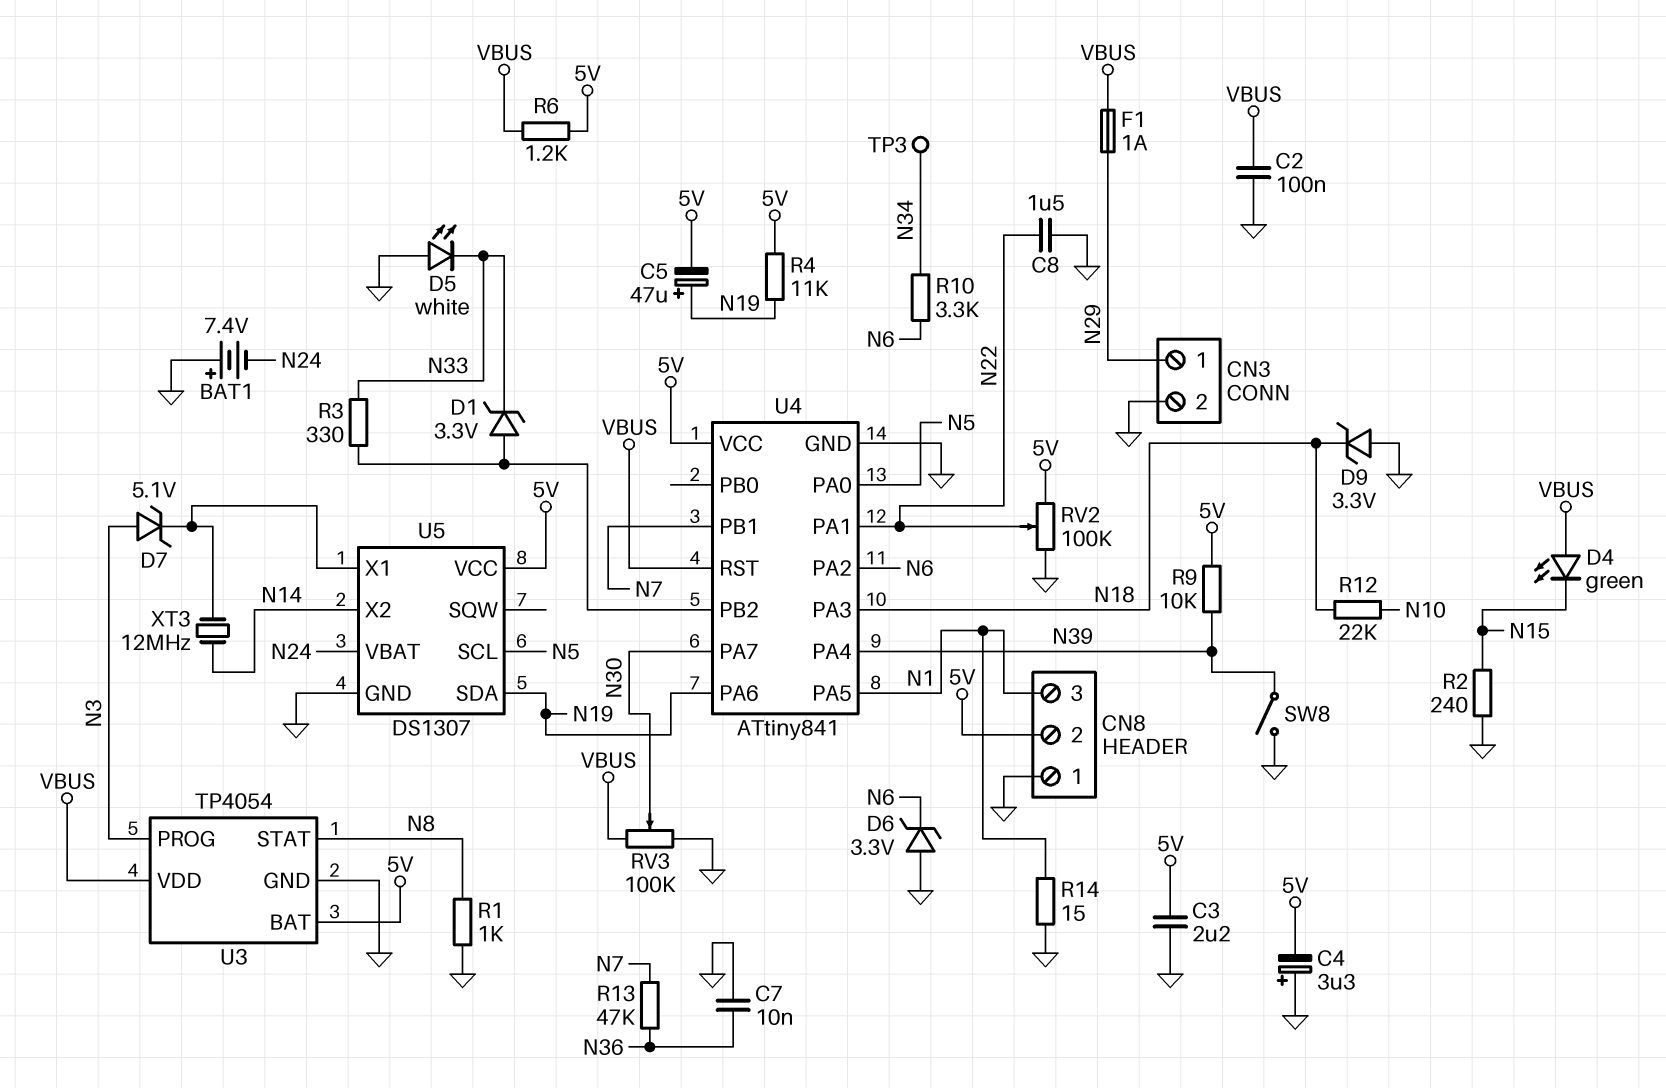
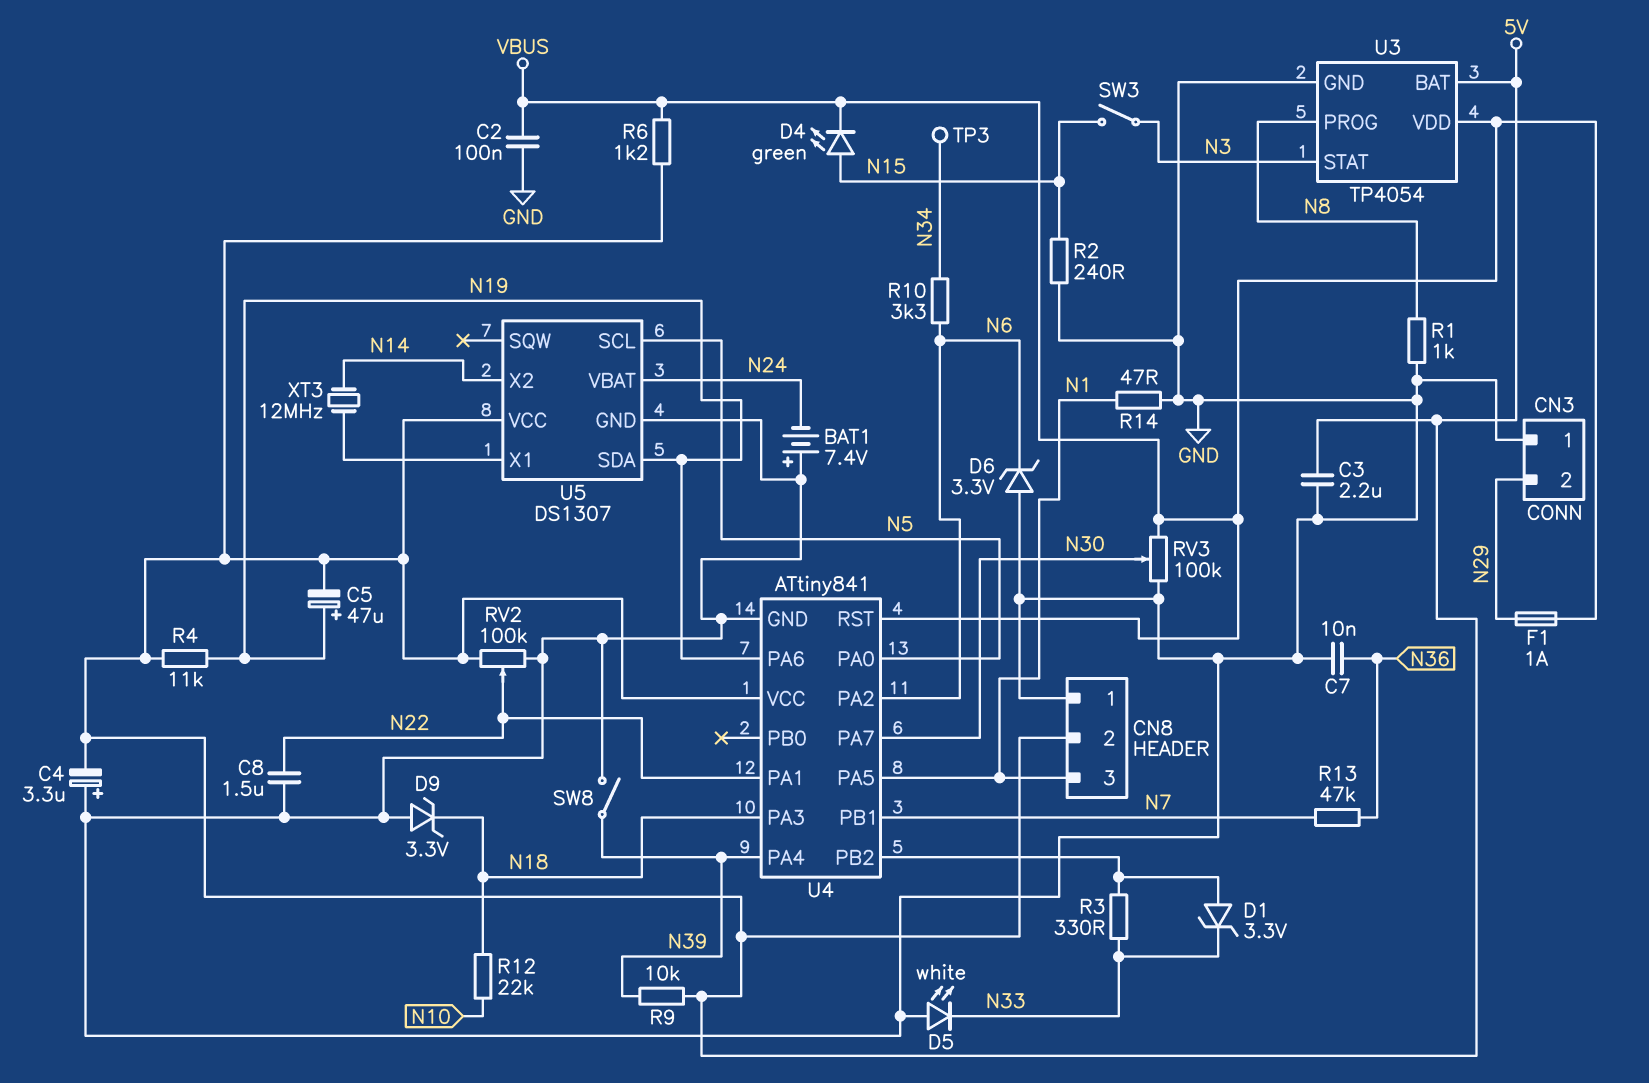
CN3 pin 1: N29 -> GND
CN3 pin 2: GND -> N29
D4: LED green (A VBUS, K N15) -> LED green (A N15, K VBUS)
D7: zener 5.1V (A N3, K U5/X1) -> none
R14: 15 (GND, N1) -> 47 (GND, N1)
SW3: none -> switch (N3, N15)
U3 pin PROG: N3 -> N8
U3 pin STAT: N8 -> N3

